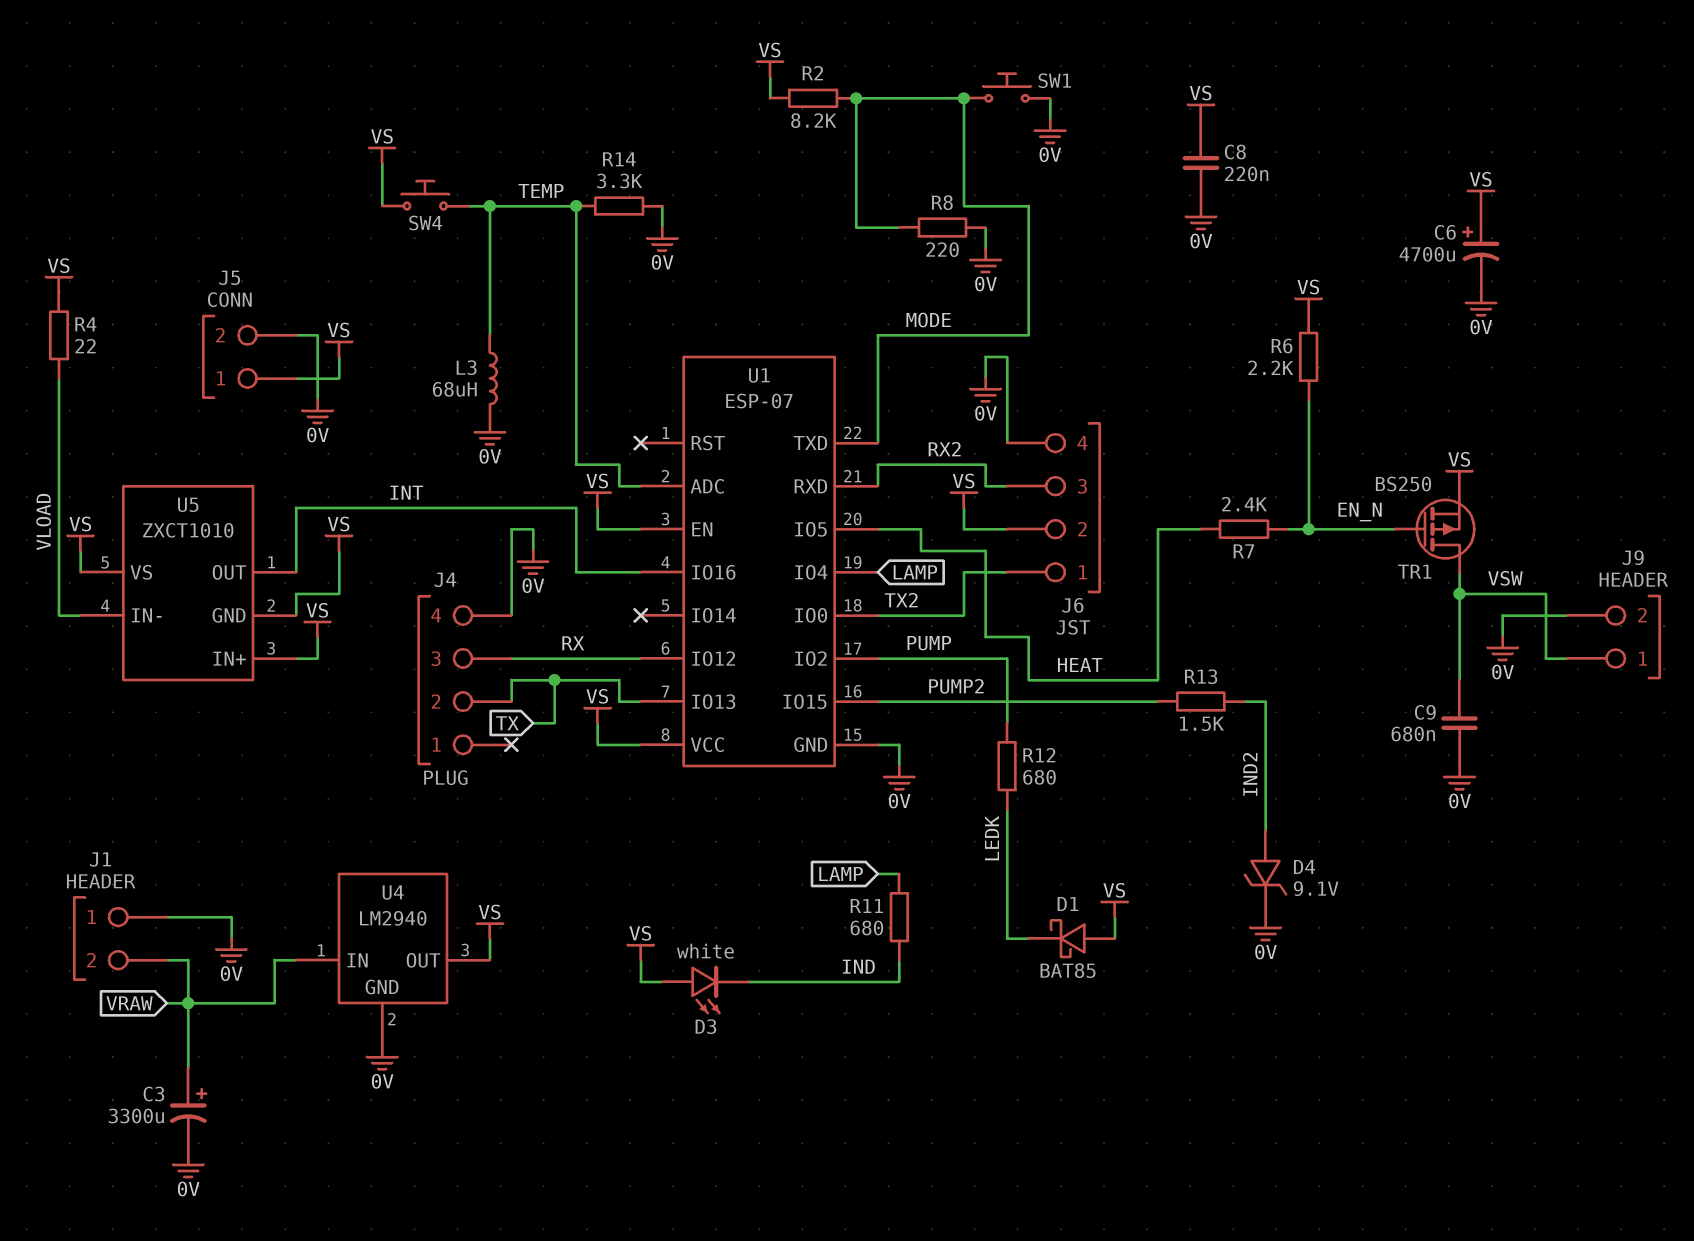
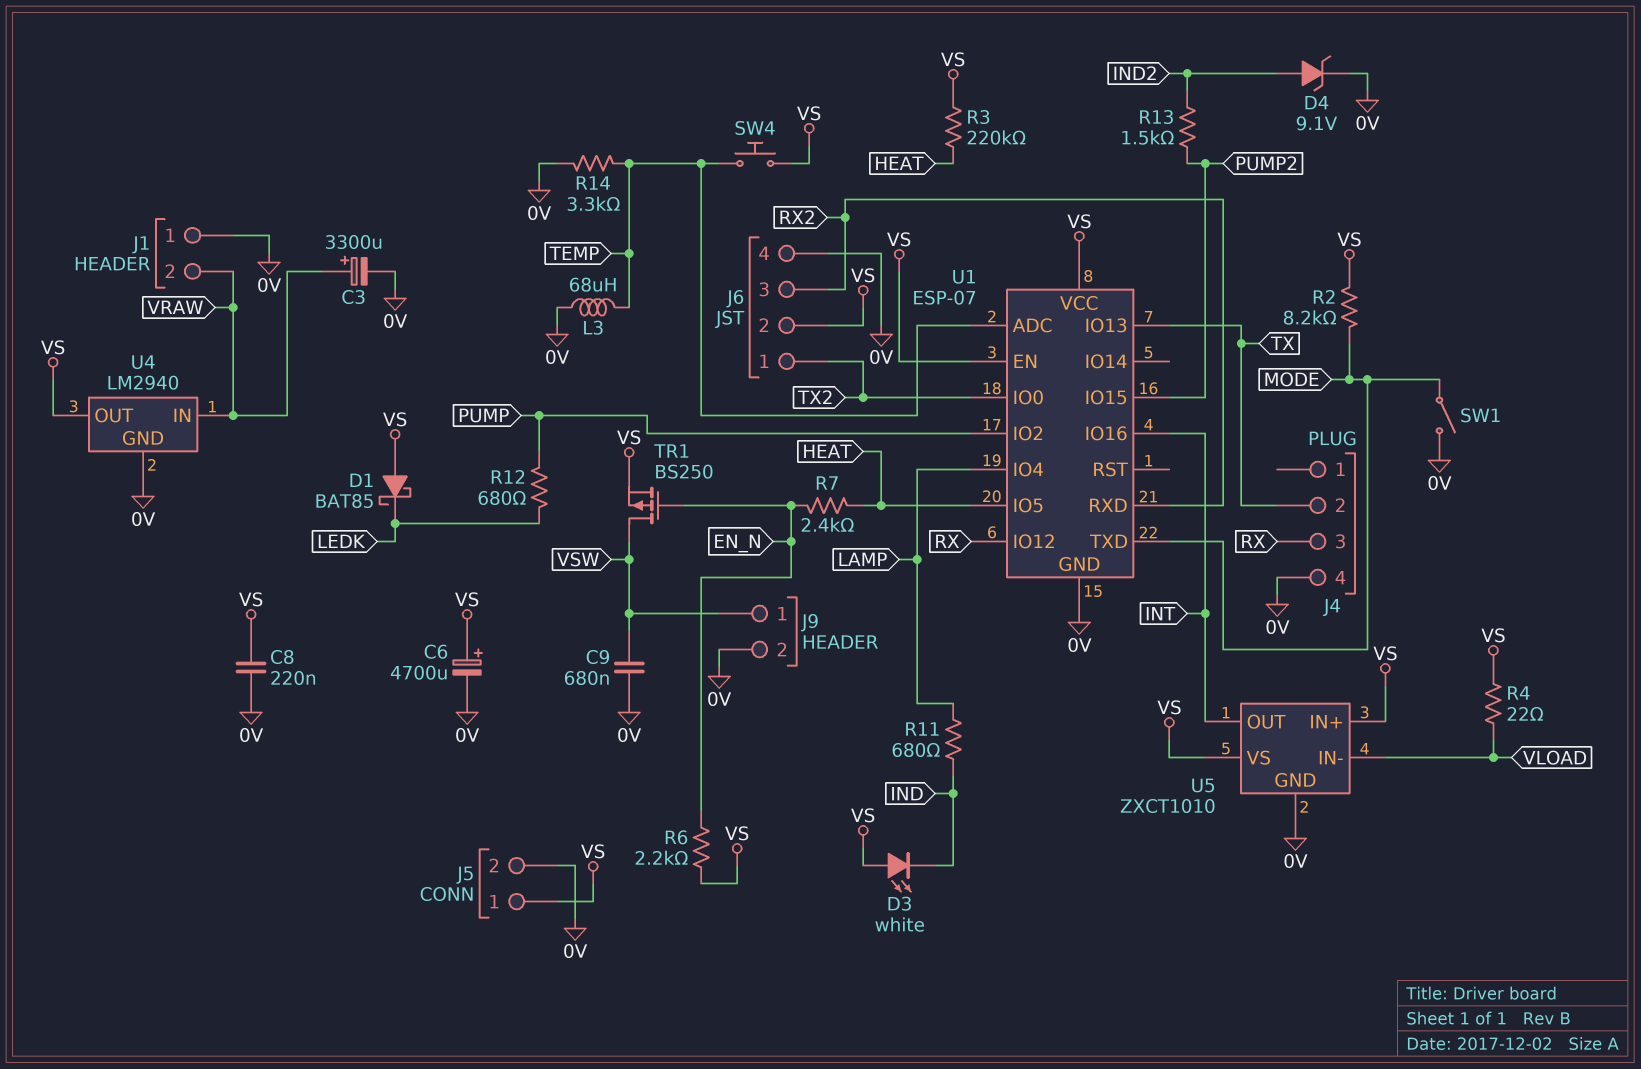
R3: none -> 220k (HEAT, VS)
R8: 220 (0V, MODE) -> none
SW1: button (0V, MODE) -> switch (0V, MODE)
U5 pin GND: VS -> 0V

